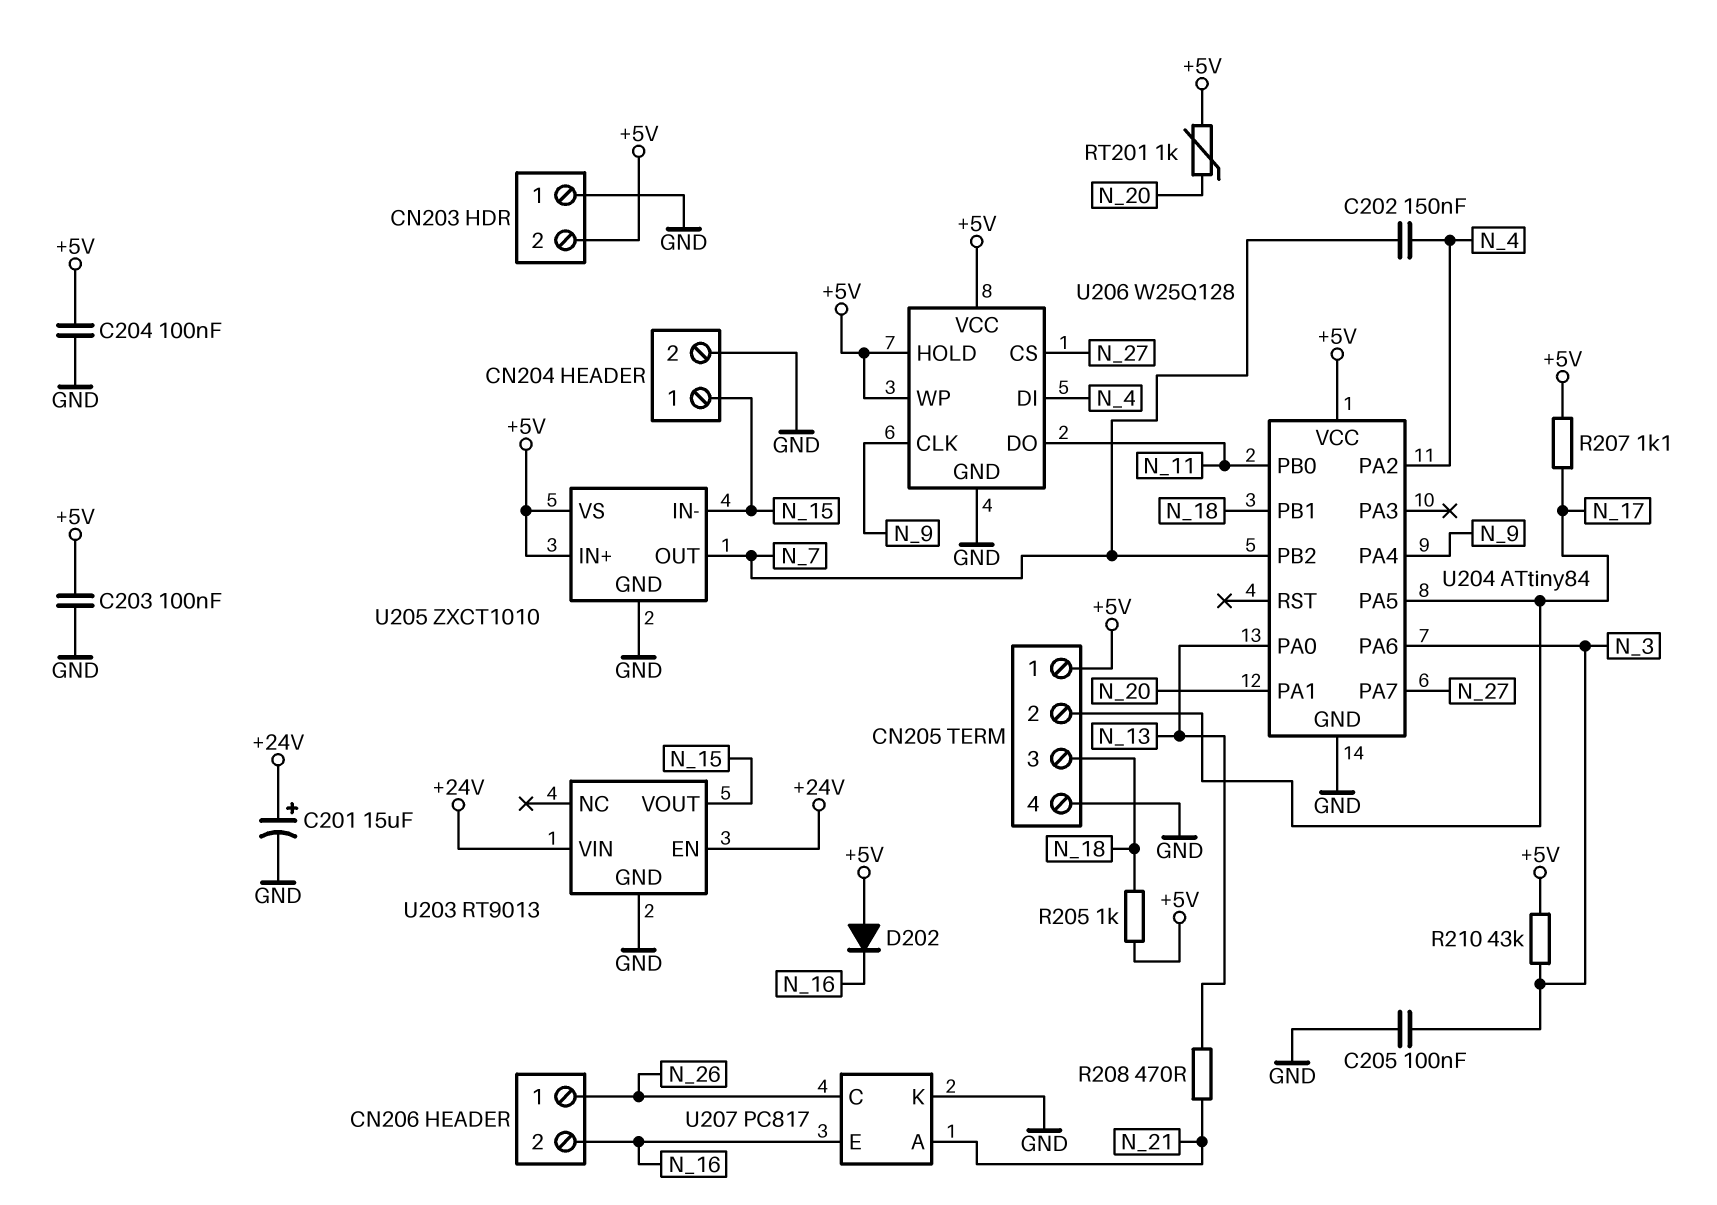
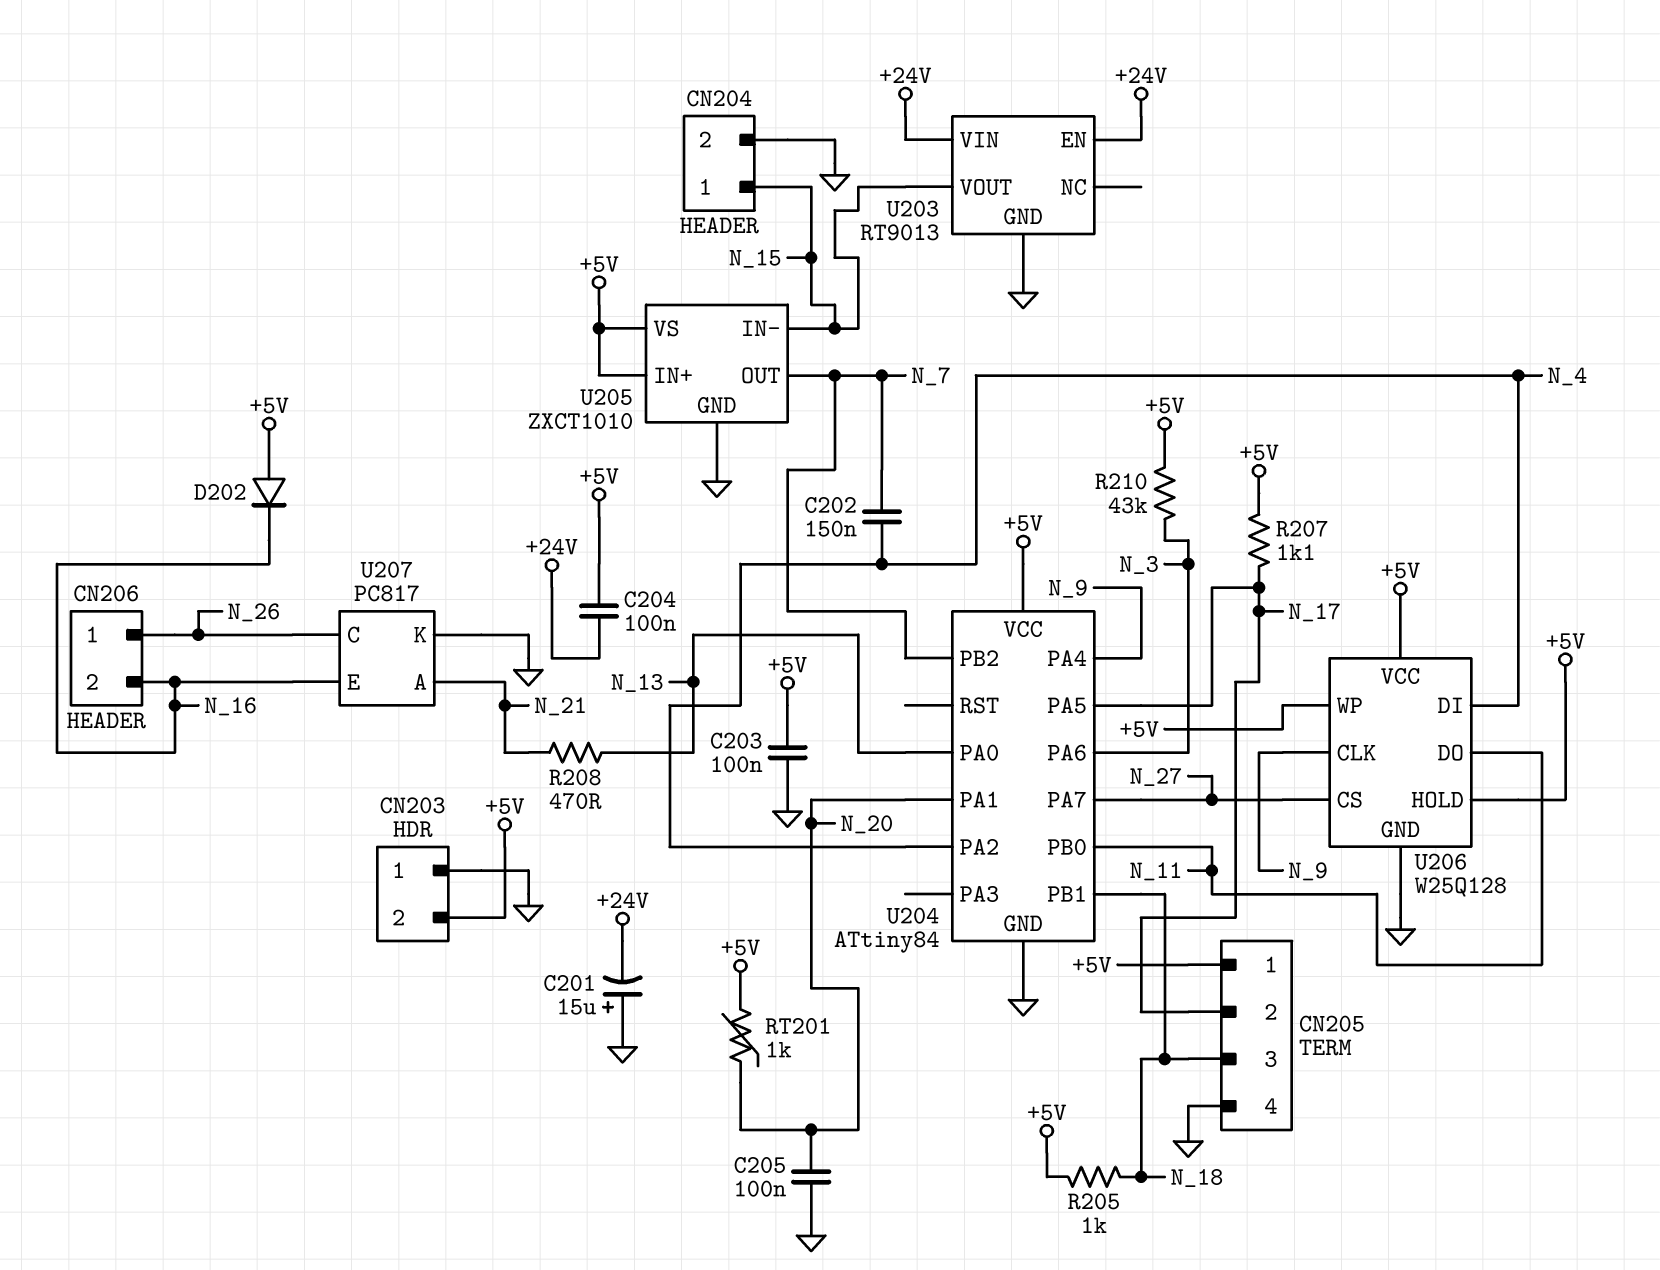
C201: 15uF (plus +24V, minus GND) -> 15uF (plus GND, minus +24V)
C204: 100nF (+5V, GND) -> 100nF (+5V, +24V)
C205: 100nF (GND, N_3) -> 100nF (GND, N_20)

